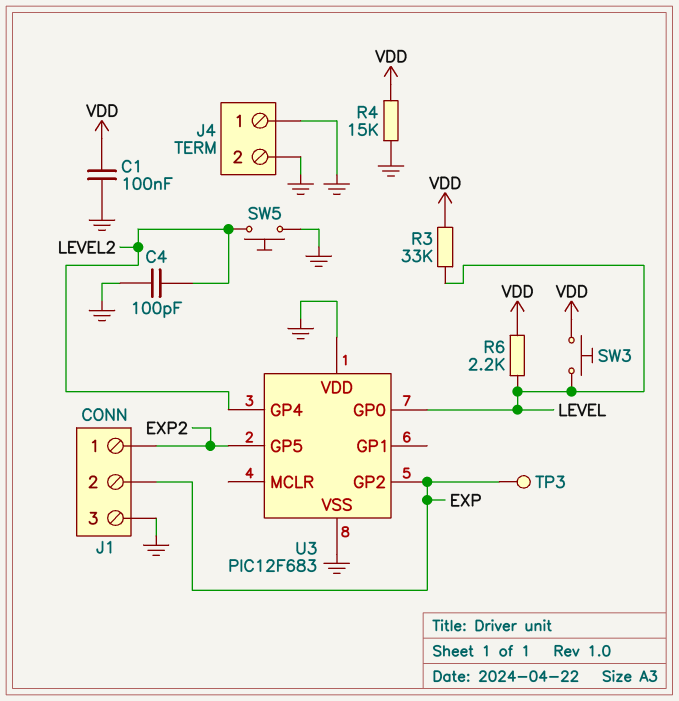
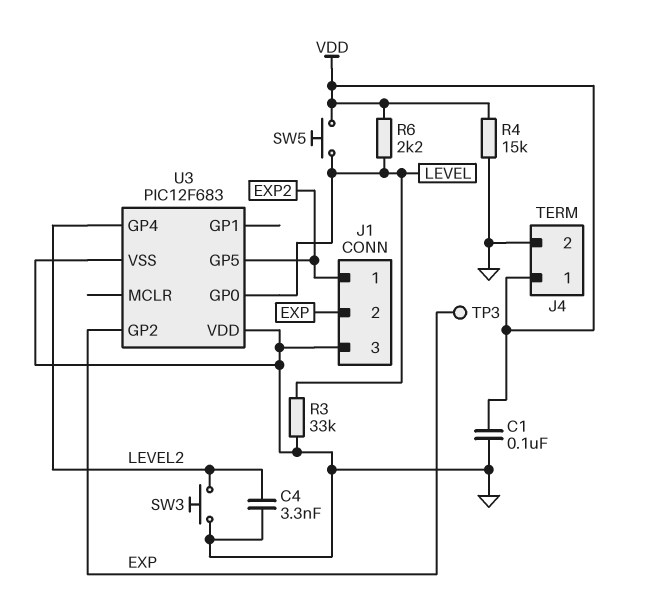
C4: 100pF (GND, LEVEL2) -> 3.3nF (GND, LEVEL2)
J4 pin 1: GND -> VDD
R3: 33k (LEVEL, VDD) -> 33k (GND, LEVEL)
SW3: button (LEVEL, VDD) -> button (GND, LEVEL2)
SW5: button (GND, LEVEL2) -> button (LEVEL, VDD)

